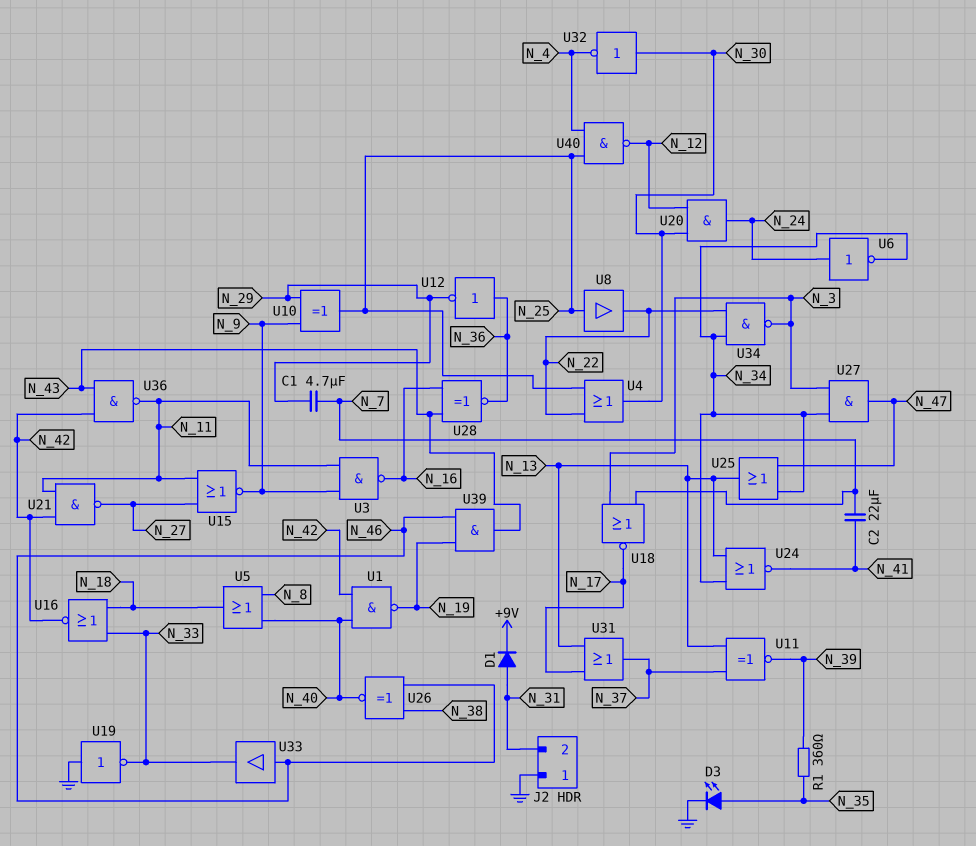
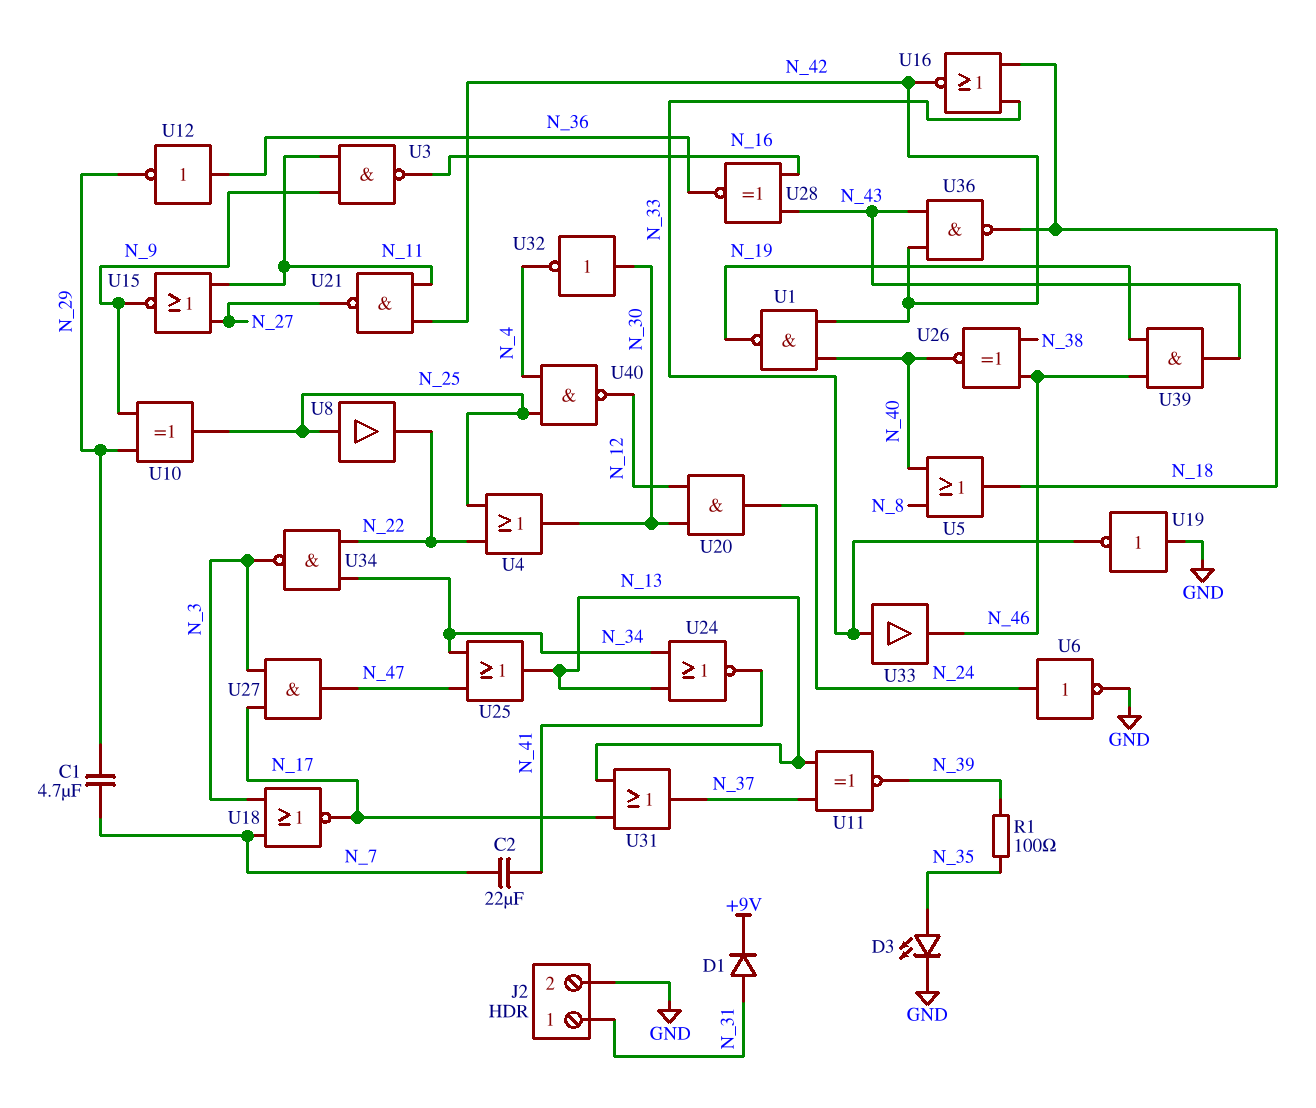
J2 pin 1: GND -> N_31
J2 pin 2: N_31 -> GND
R1: 360 (N_35, N_39) -> 100 (N_35, N_39)
U6: NOT (in N_24, out N_34) -> NOT (in N_24, out GND)
U27: AND (in N_3, in N_34, out N_47) -> AND (in N_3, in N_17, out N_47)
U33: buffer (in N_46, out N_33) -> buffer (in N_33, out N_46)
U36: NAND (in N_42, in N_43, out N_11) -> NAND (in N_42, in N_43, out N_18)

